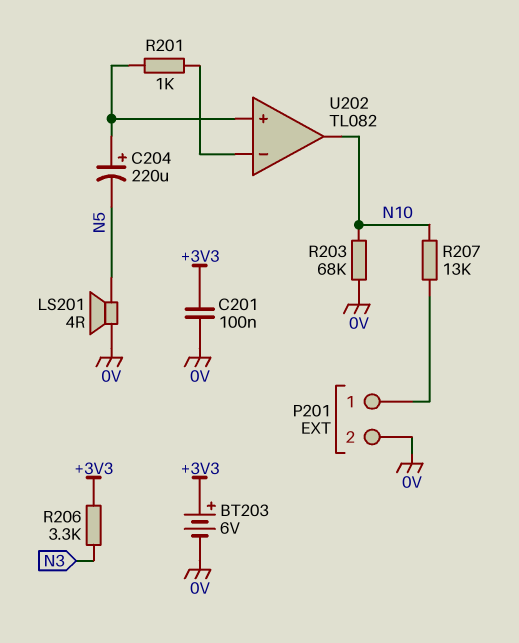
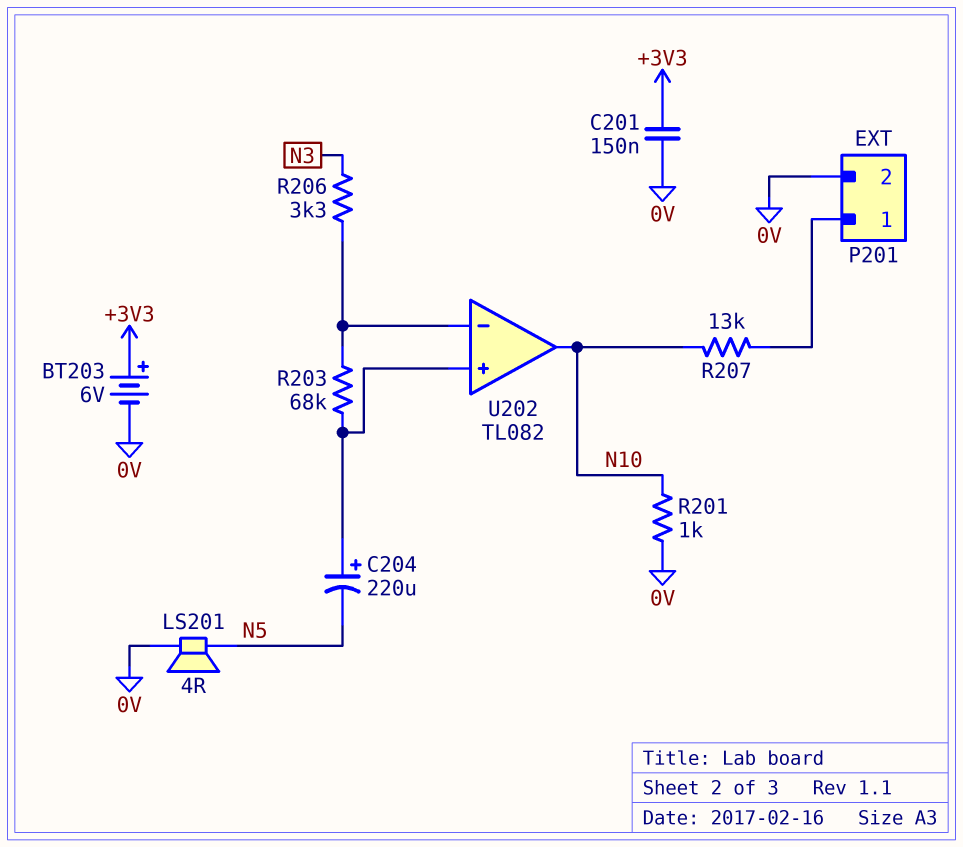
C201: 100nF (+3V3, 0V) -> 150nF (+3V3, 0V)
R201: 1k (U202/in+, U202/in-) -> 1k (0V, N10)
R203: 68k (0V, N10) -> 68k (U202/in+, U202/in-)
R206: 3.3k (+3V3, N3) -> 3.3k (N3, U202/in-)

